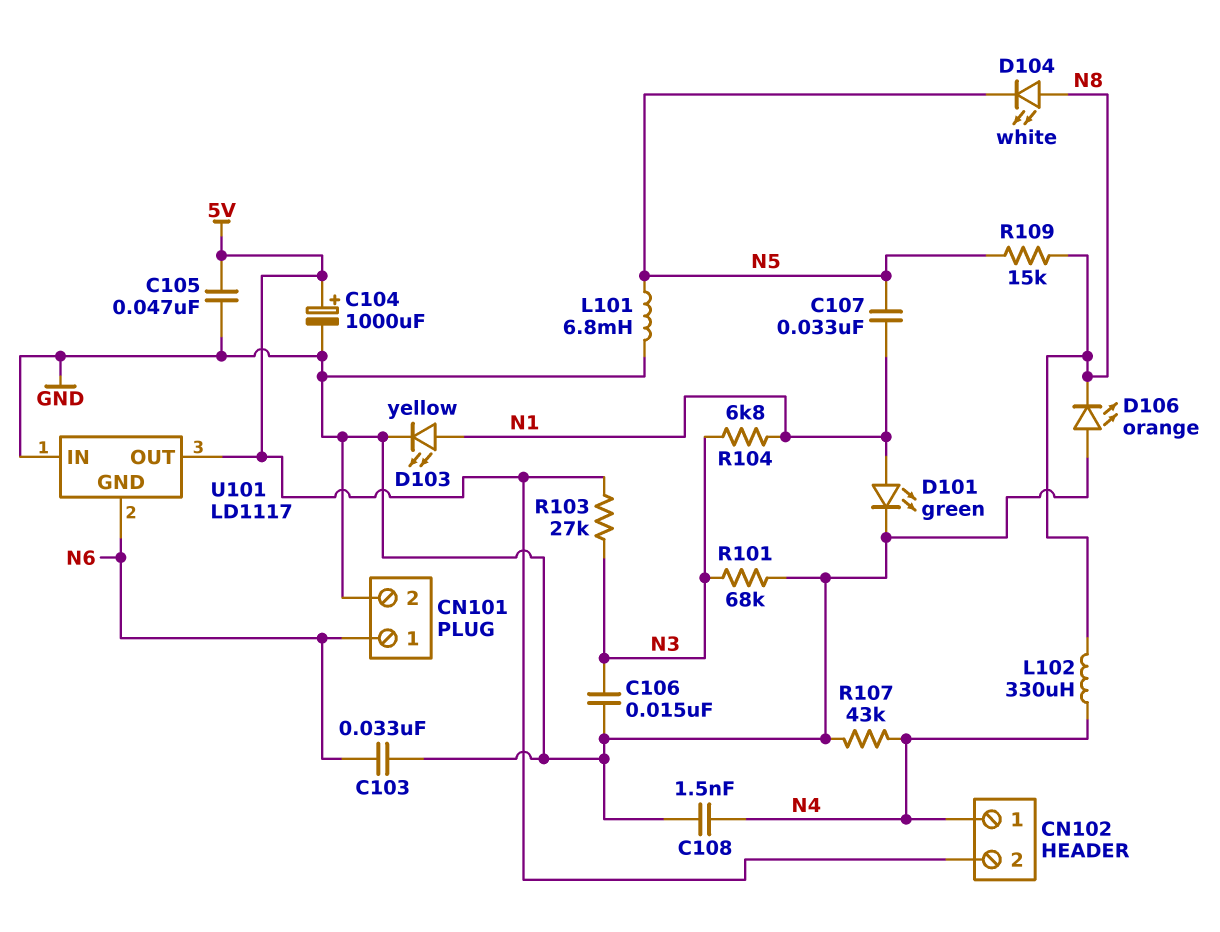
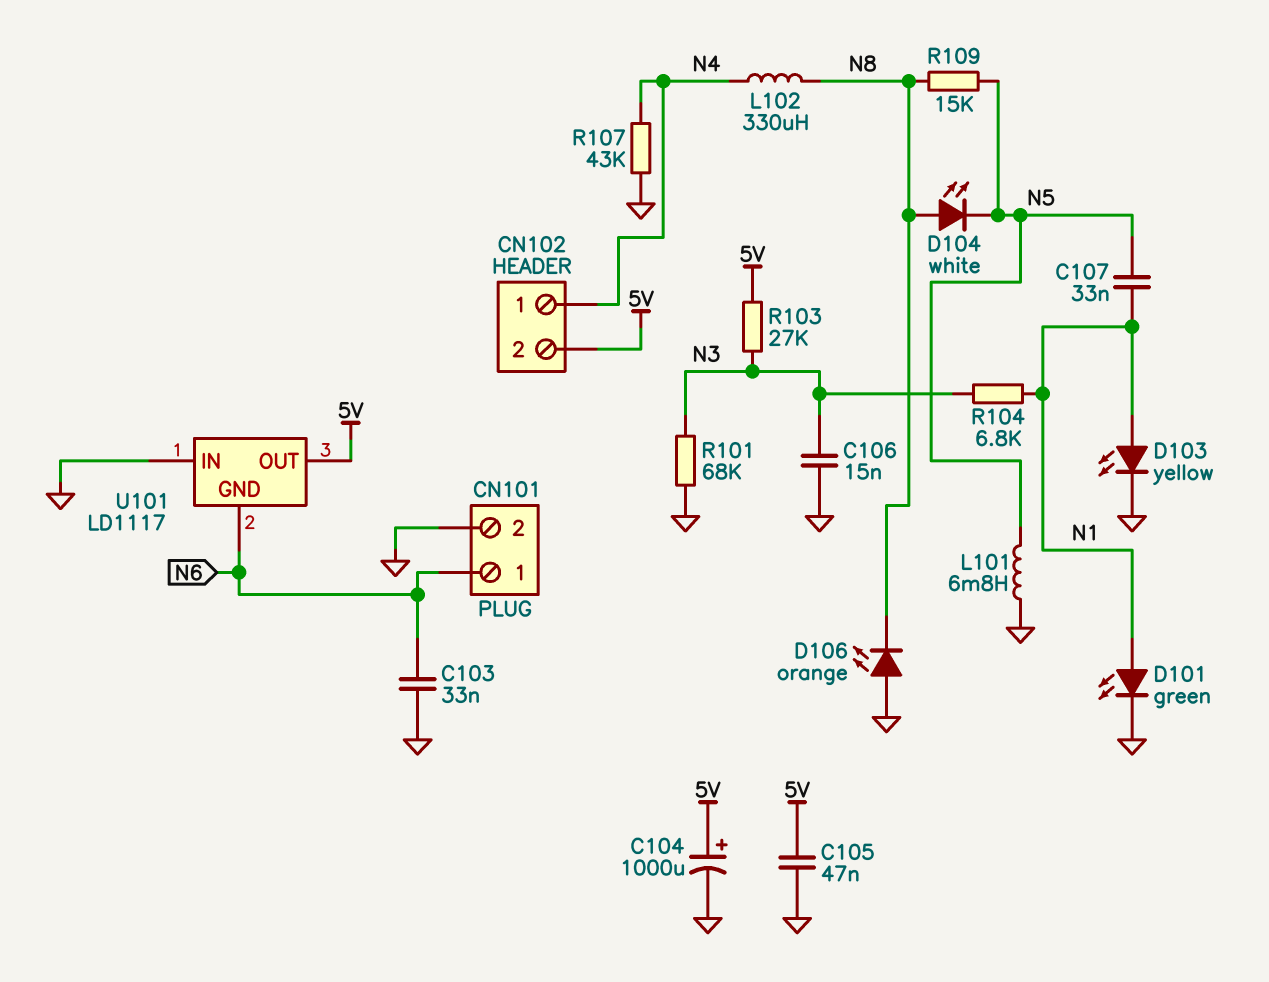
C108: 1.5nF (GND, N4) -> none

